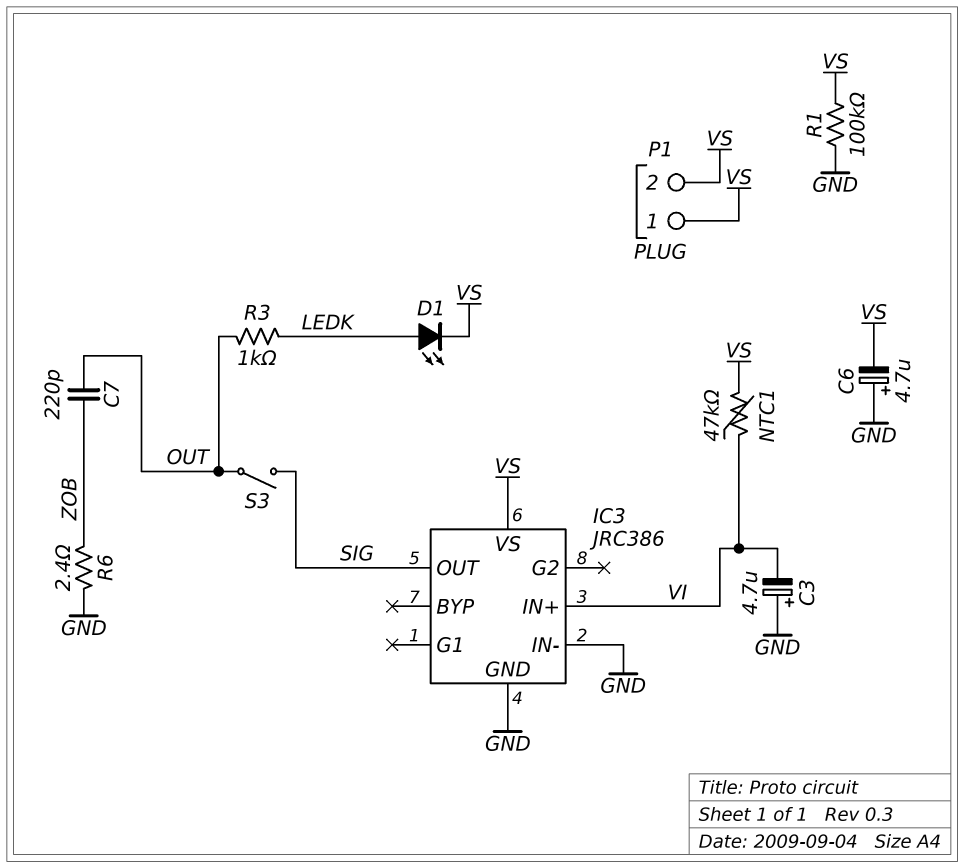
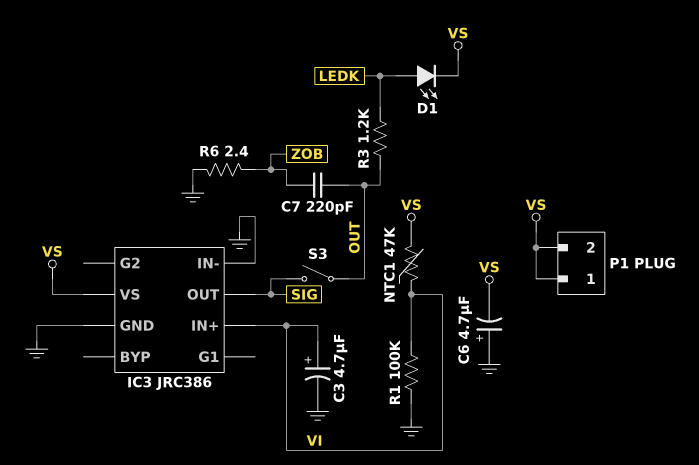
C3: 4.7uF (plus GND, minus VI) -> 4.7uF (plus VI, minus GND)
R1: 100k (GND, VS) -> 100k (GND, VI)
R3: 1k (LEDK, OUT) -> 1.2k (LEDK, OUT)

